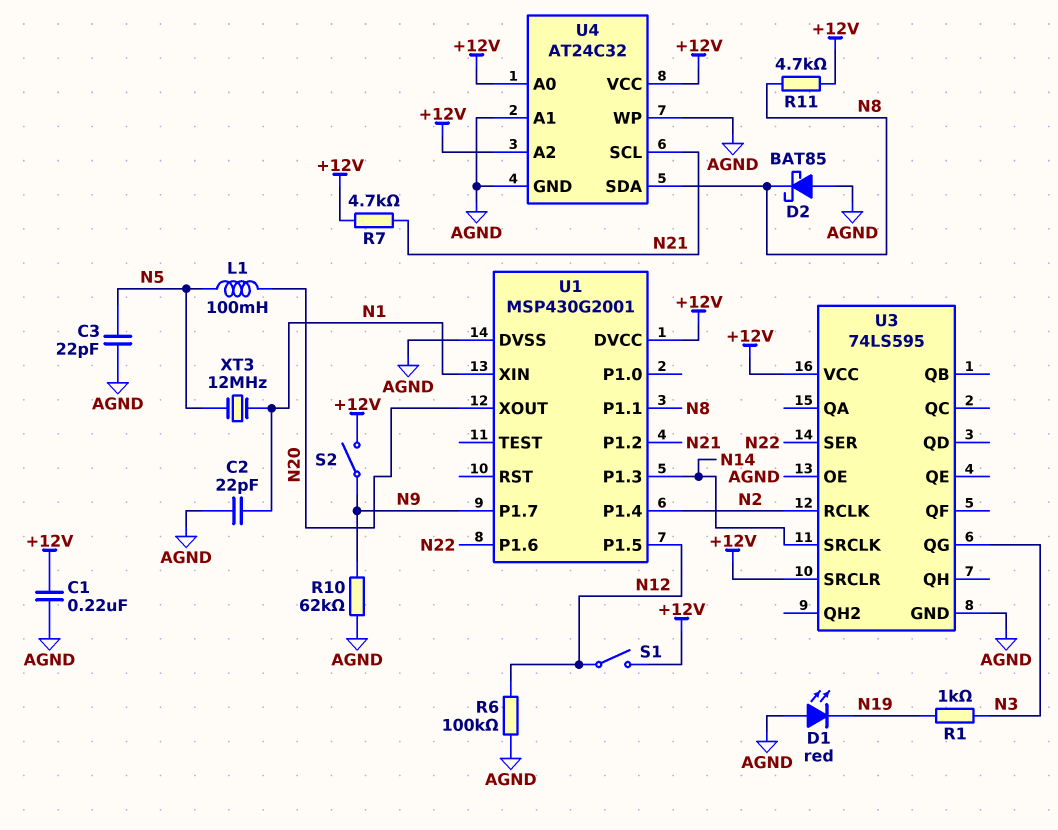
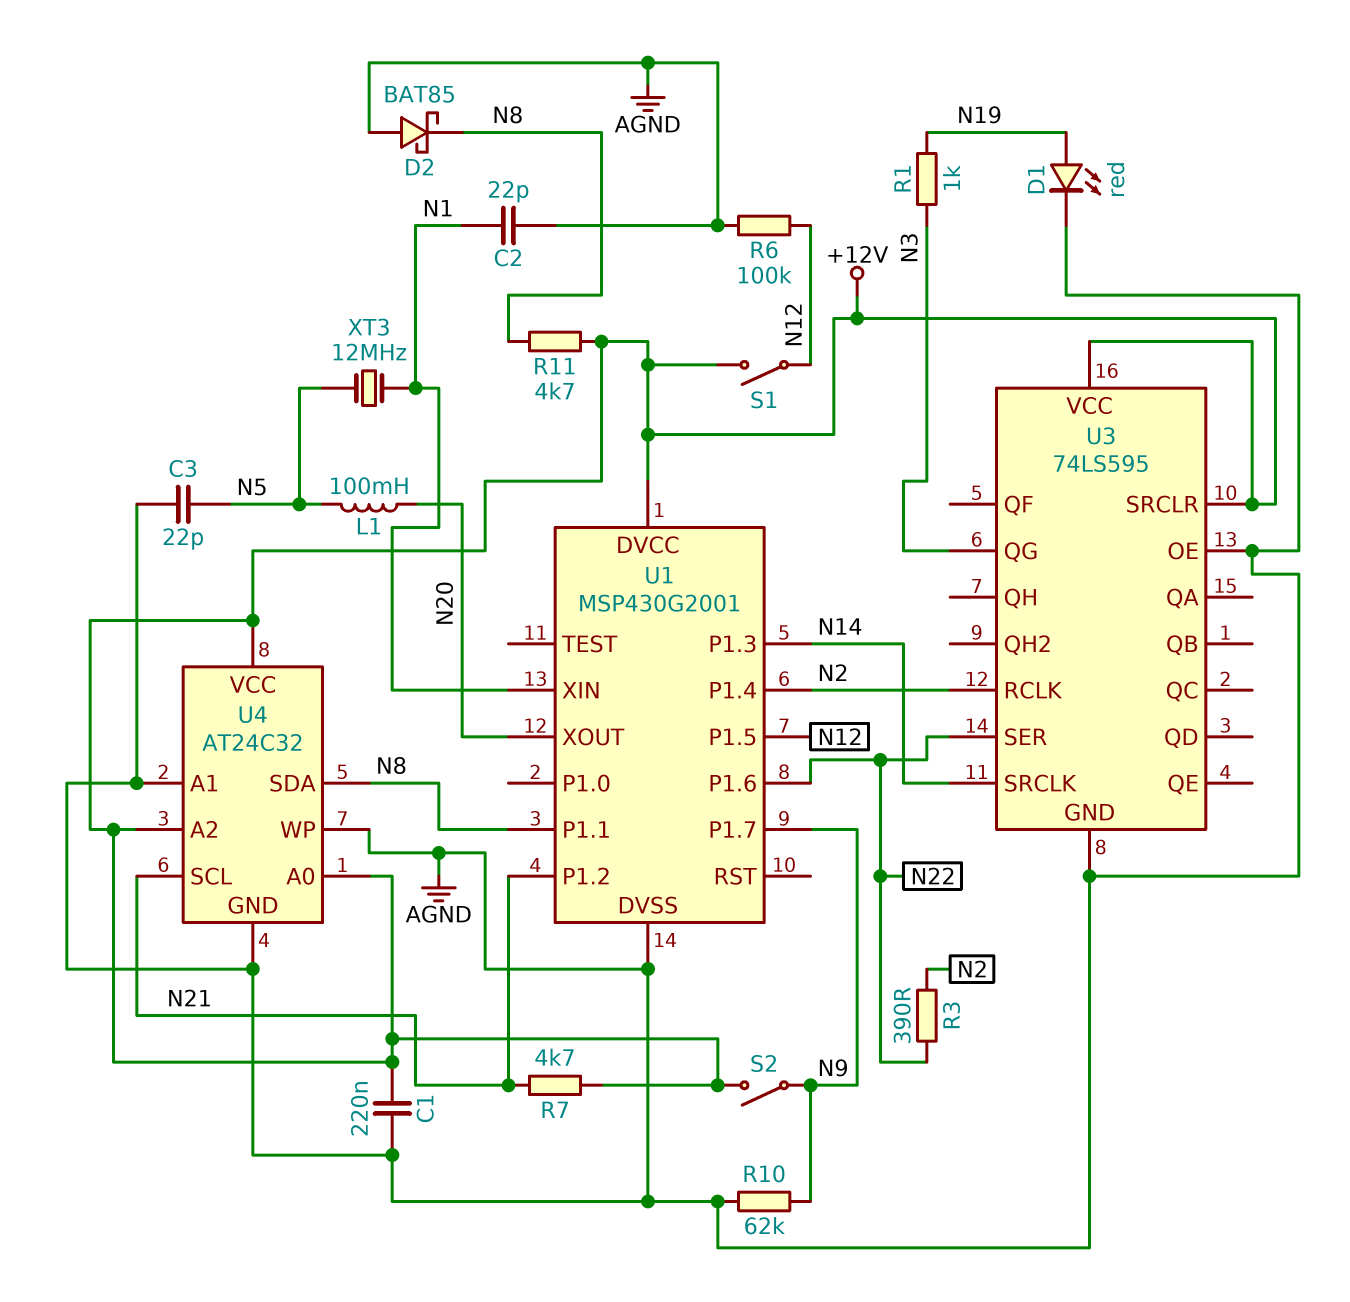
D1: LED red (A AGND, K N19) -> LED red (A N19, K AGND)
R3: none -> 390 (N2, N22)

